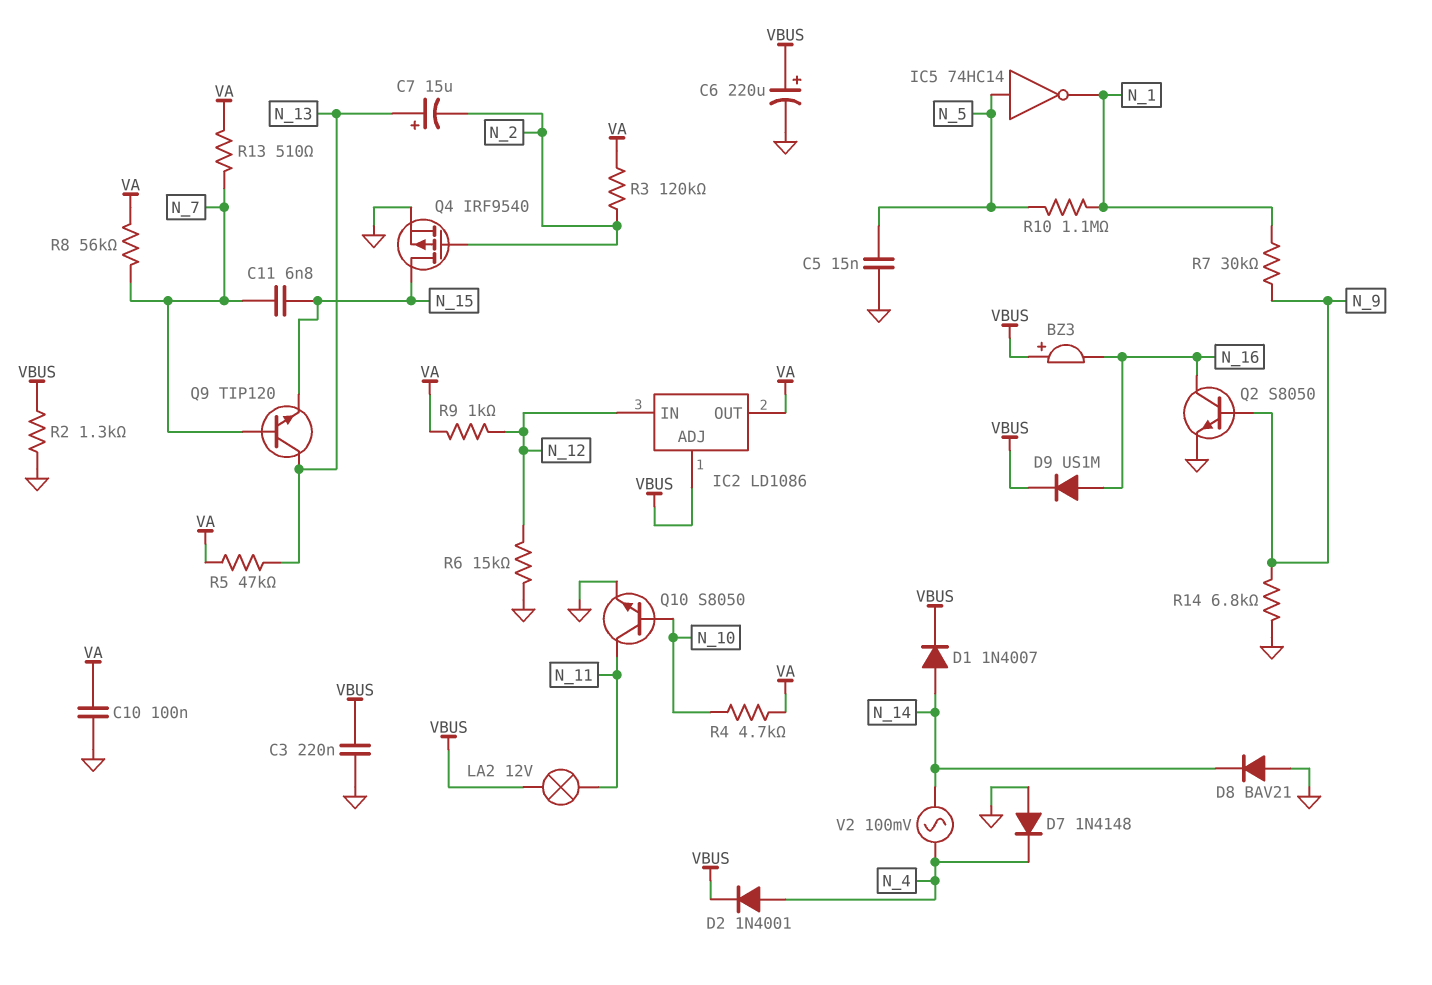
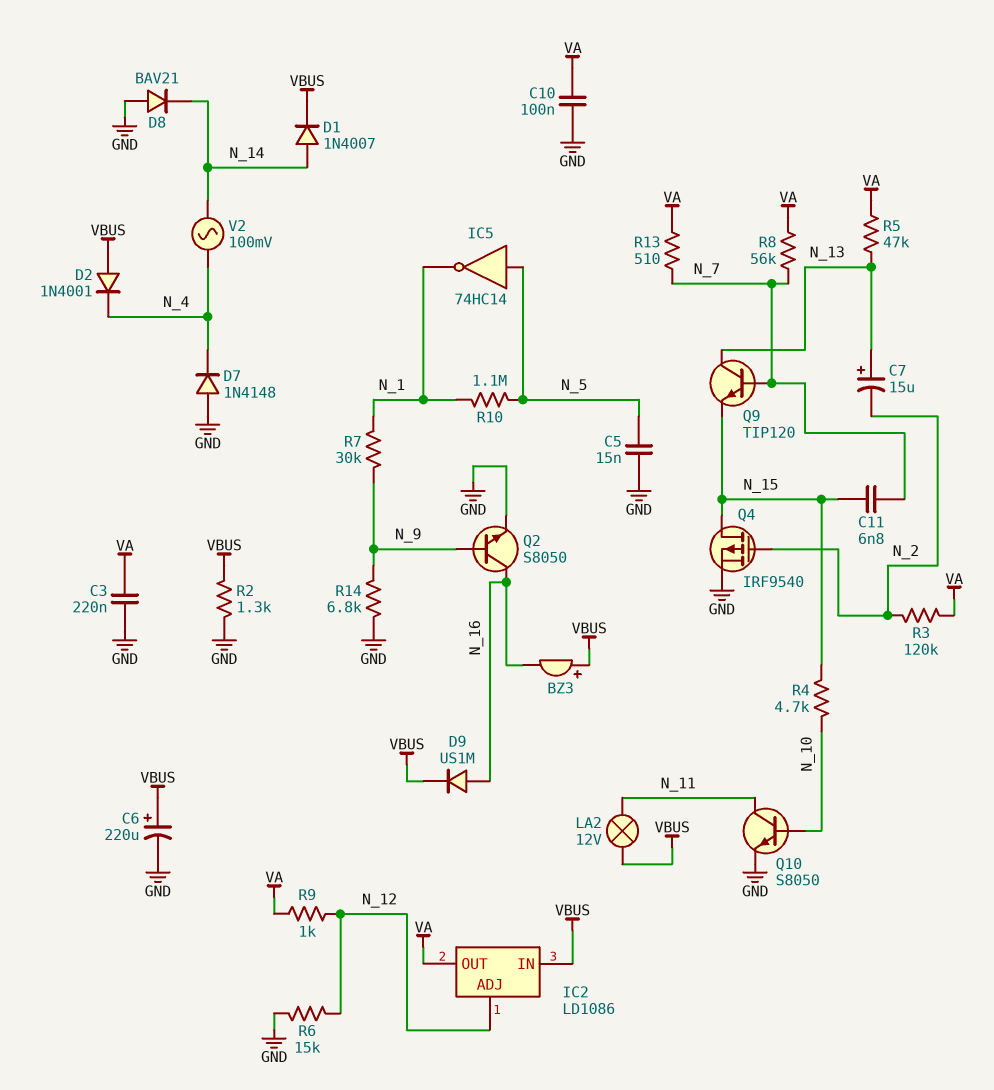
C3: 220nF (GND, VBUS) -> 220nF (GND, VA)
D2: diode 1N4001 (A N_4, K VBUS) -> diode 1N4001 (A VBUS, K N_4)
IC2 pin ADJ: VBUS -> N_12
IC2 pin IN: N_12 -> VBUS
R4: 4.7k (N_10, VA) -> 4.7k (N_10, N_15)

